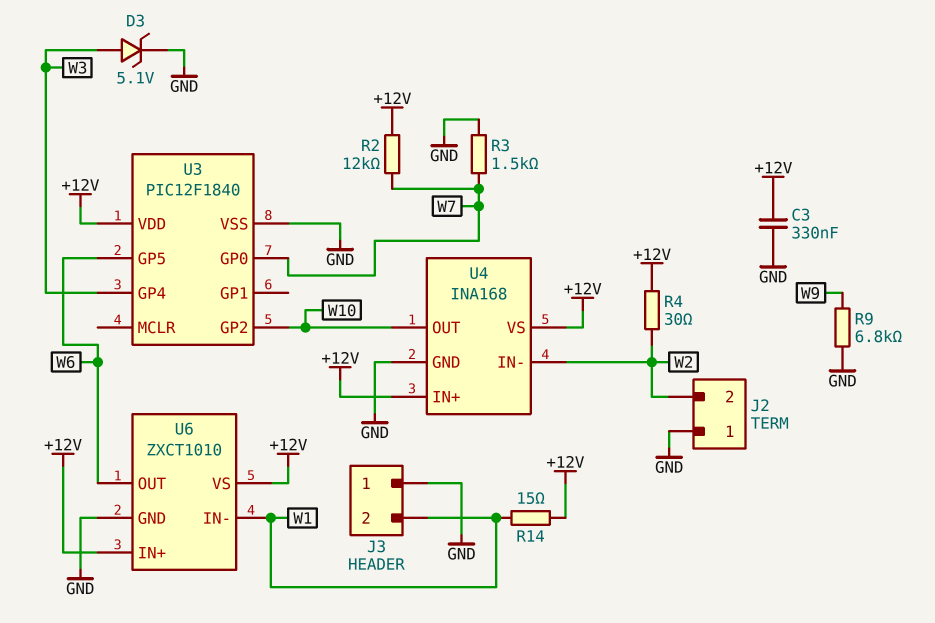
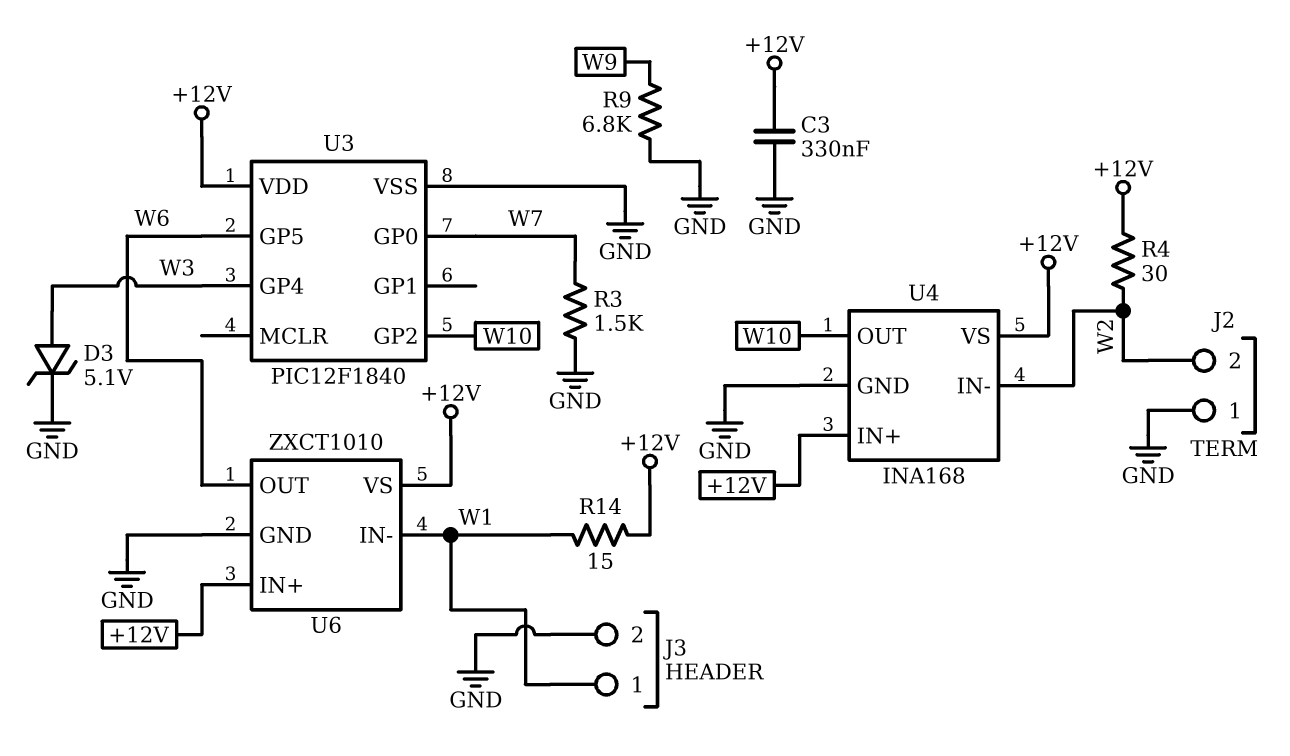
J3 pin 1: GND -> W1
J3 pin 2: W1 -> GND
R2: 12k (+12V, W7) -> none

